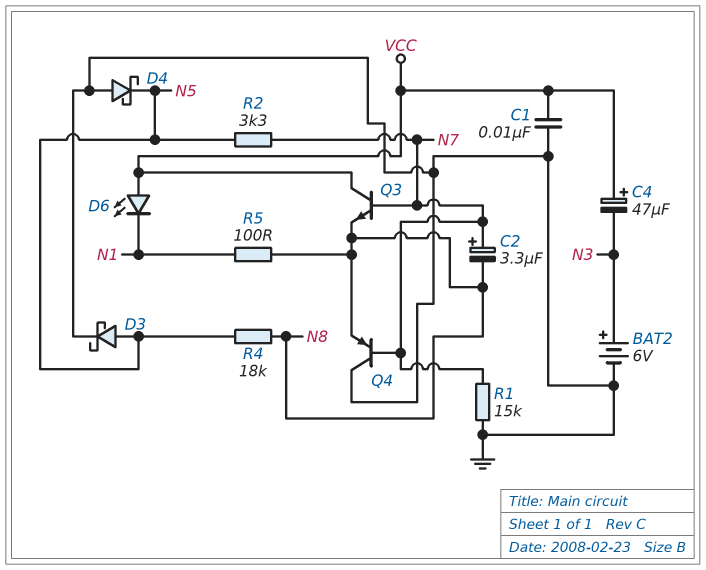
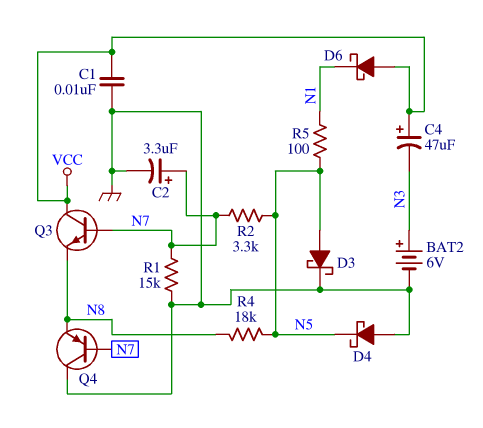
C2: 3.3uF (plus N7, minus N8) -> 3.3uF (plus N7, minus GND)
D6: LED (A VCC, K N1) -> schottky (A VCC, K N1)
R5: 100 (N1, N8) -> 100 (N1, N5)

